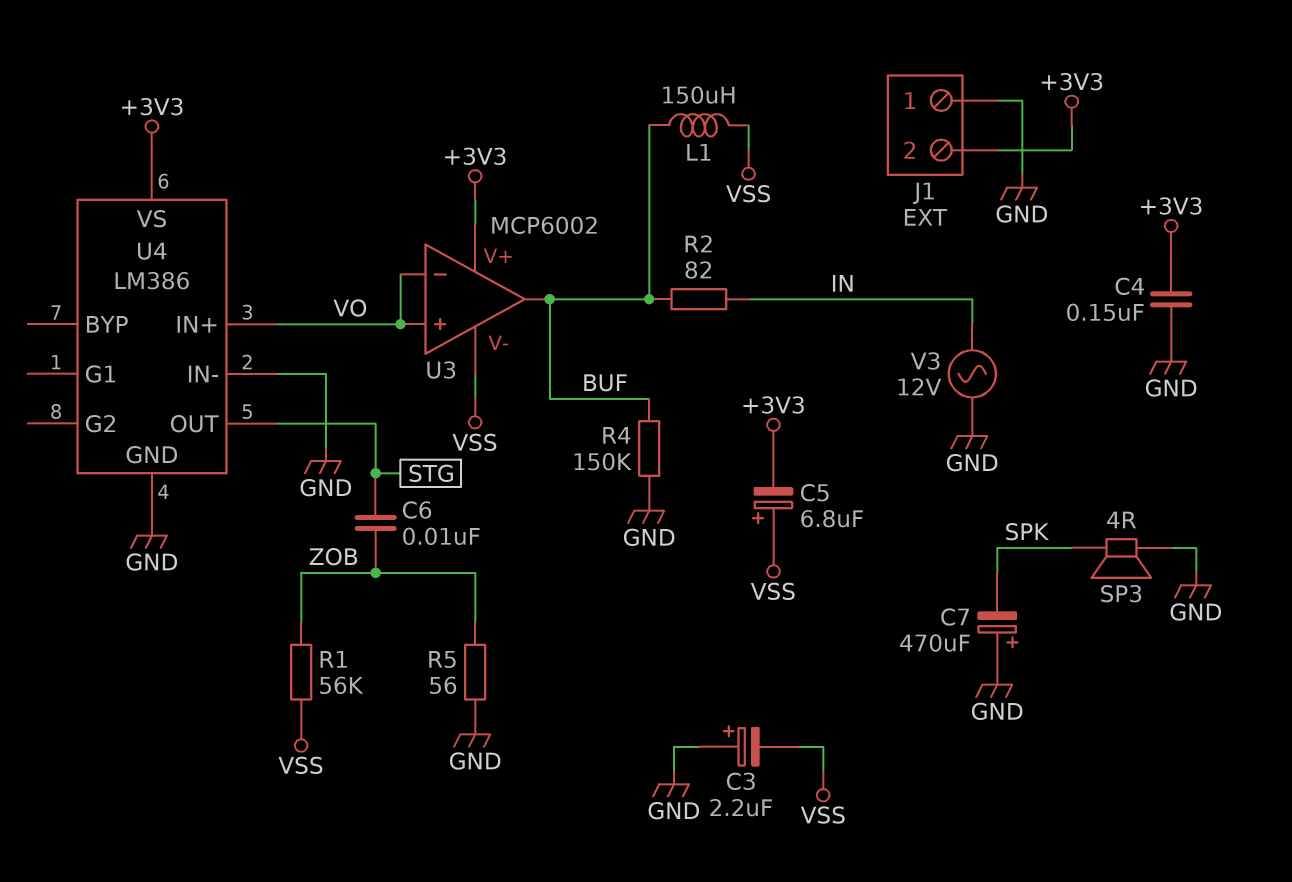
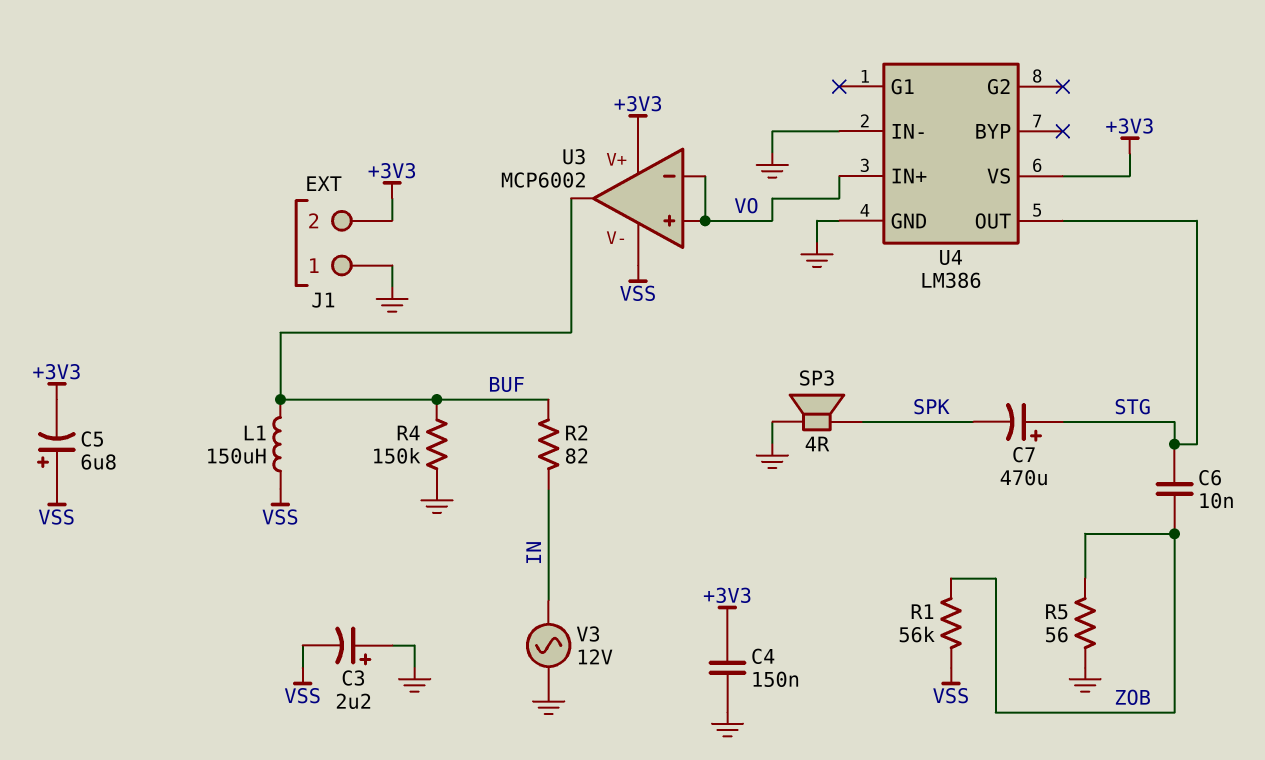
C7: 470uF (plus GND, minus SPK) -> 470uF (plus STG, minus SPK)

